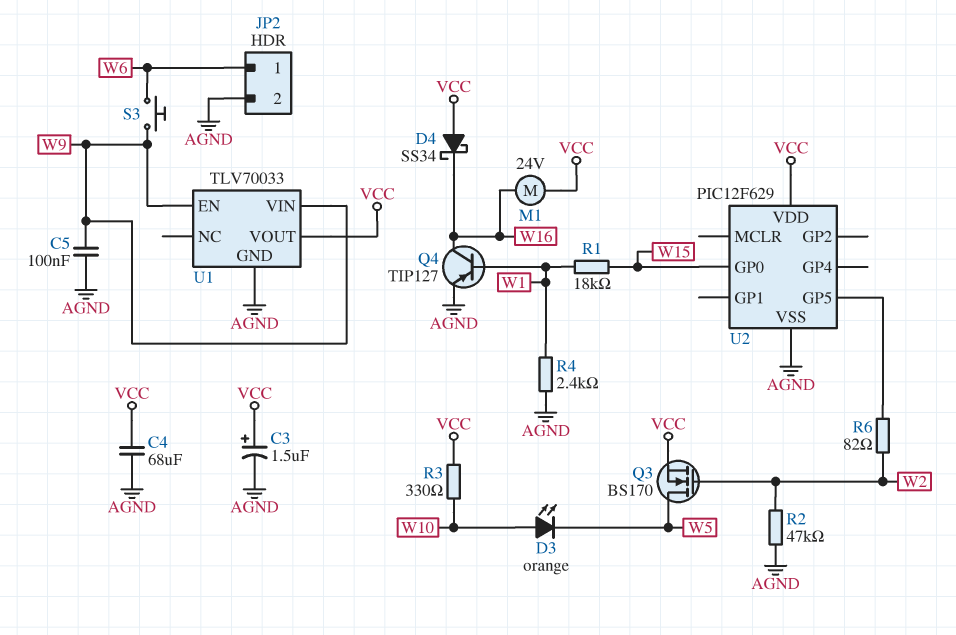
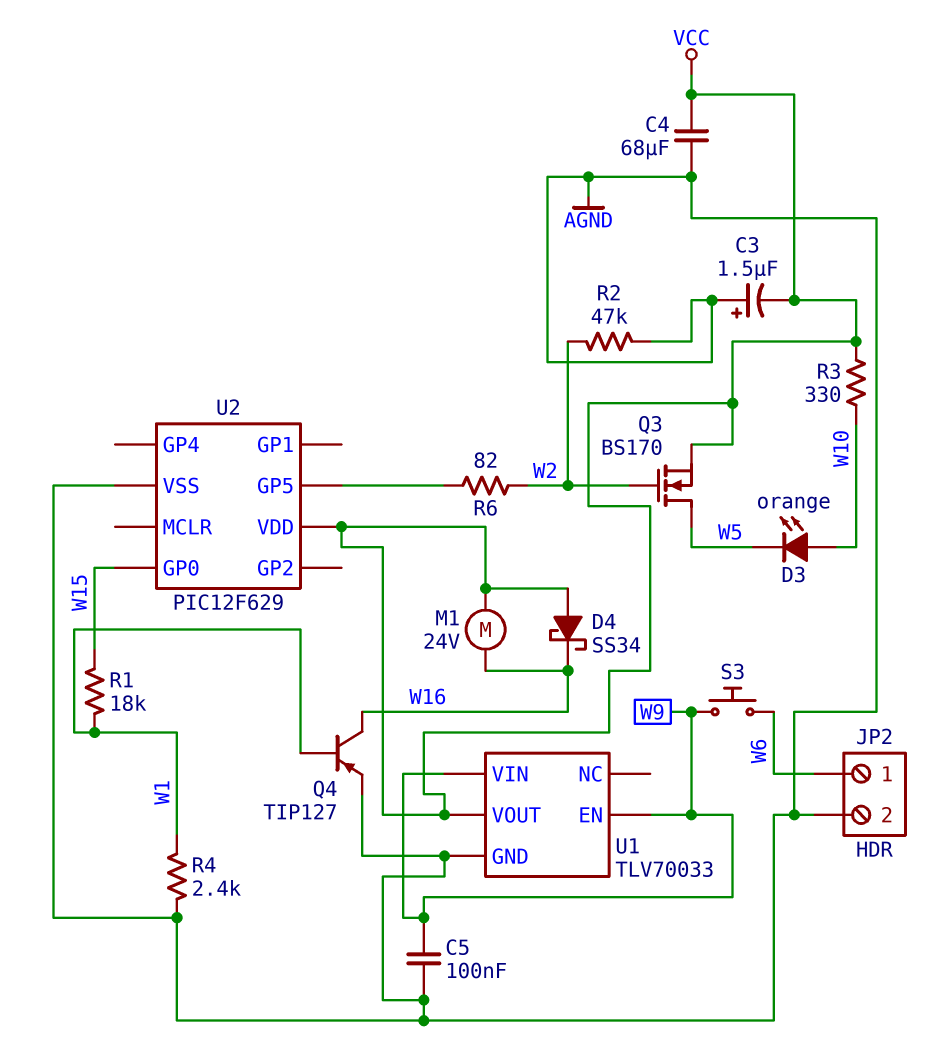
C3: 1.5uF (plus VCC, minus AGND) -> 1.5uF (plus AGND, minus VCC)

